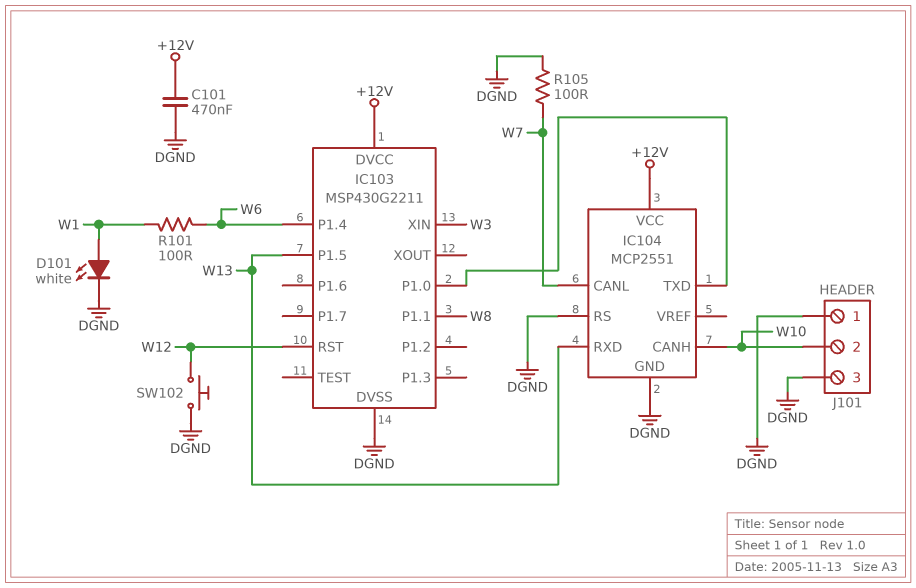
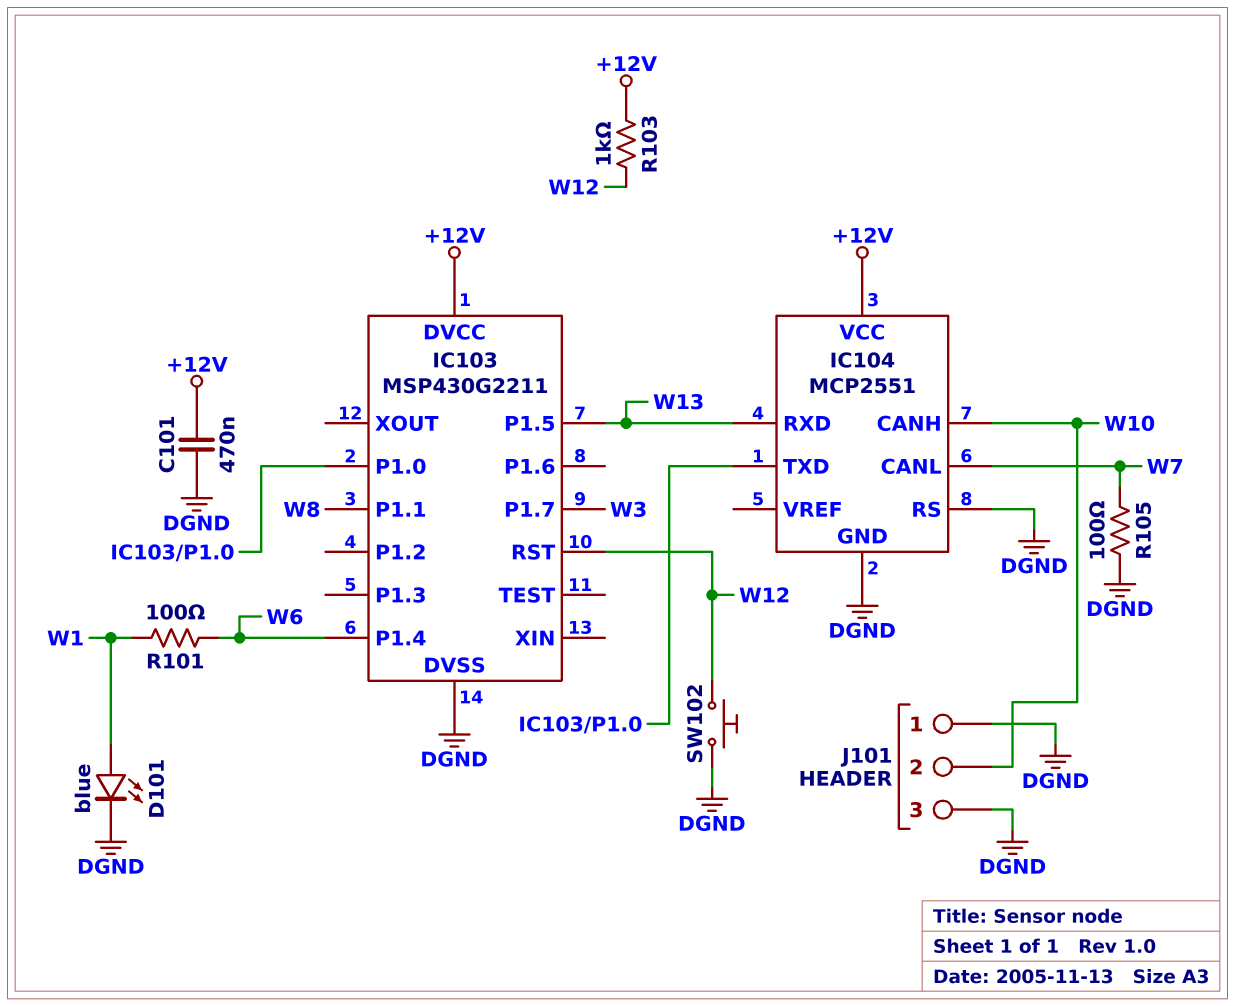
D101: LED white (A W1, K DGND) -> LED blue (A W1, K DGND)
IC103 pin P1.7: none -> W3
IC103 pin XIN: W3 -> none
R103: none -> 1k (+12V, W12)

